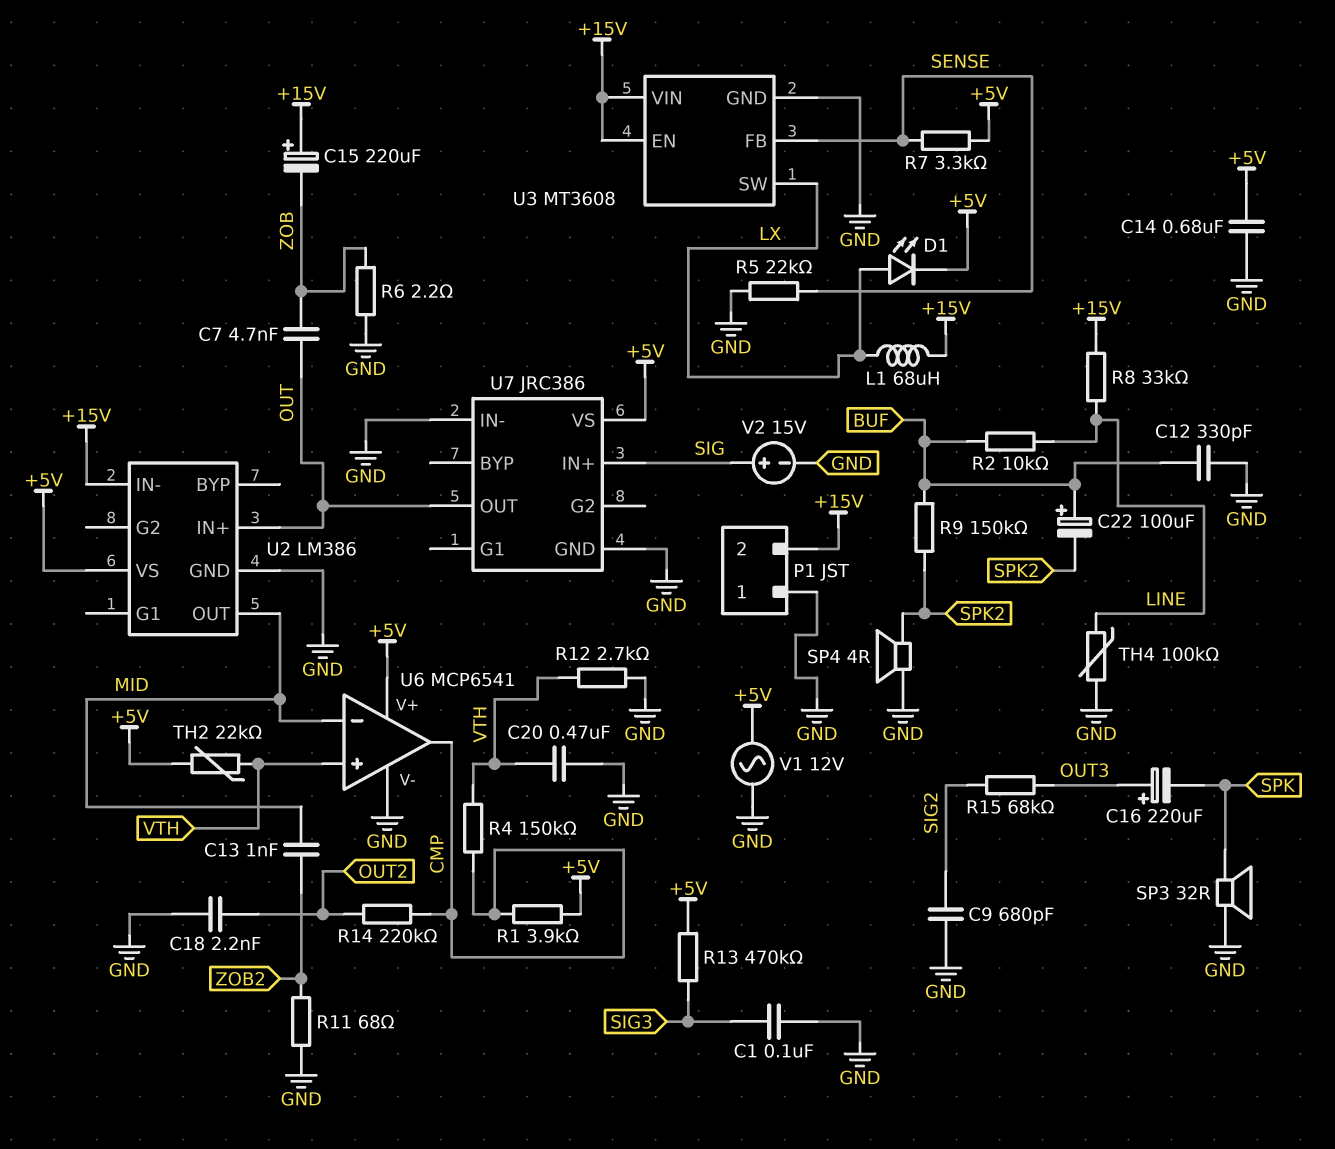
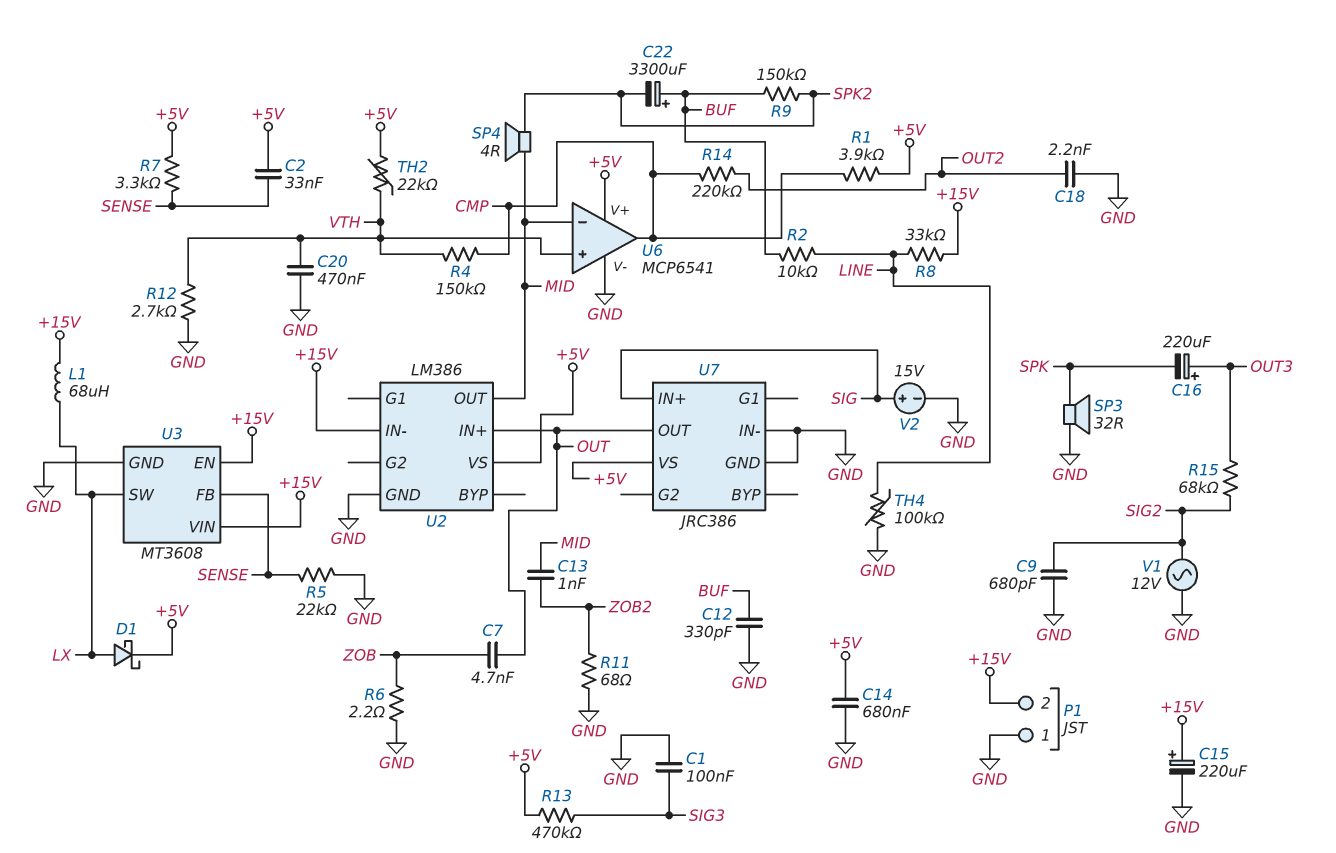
C2: none -> 33nF (+5V, SENSE)
C15: 220uF (plus +15V, minus ZOB) -> 220uF (plus +15V, minus GND)
C22: 100uF (plus BUF, minus SPK2) -> 3300uF (plus BUF, minus SPK2)
D1: LED (A LX, K +5V) -> schottky (A LX, K +5V)
SP4: speaker 4R (GND, SPK2) -> speaker 4R (MID, SPK2)
V1: AC 12V (+5V, GND) -> AC 12V (GND, SIG2)

